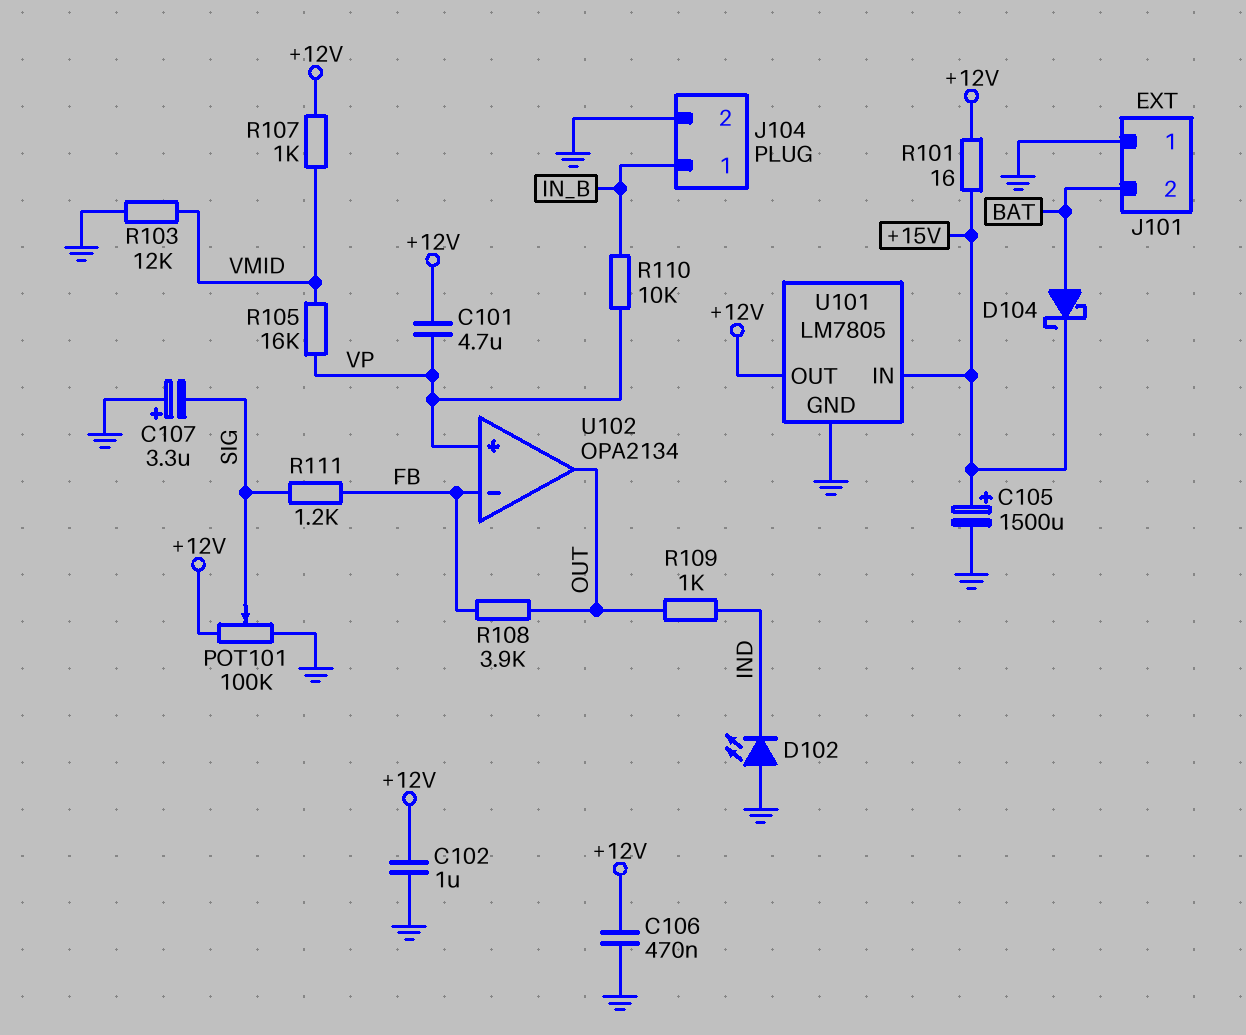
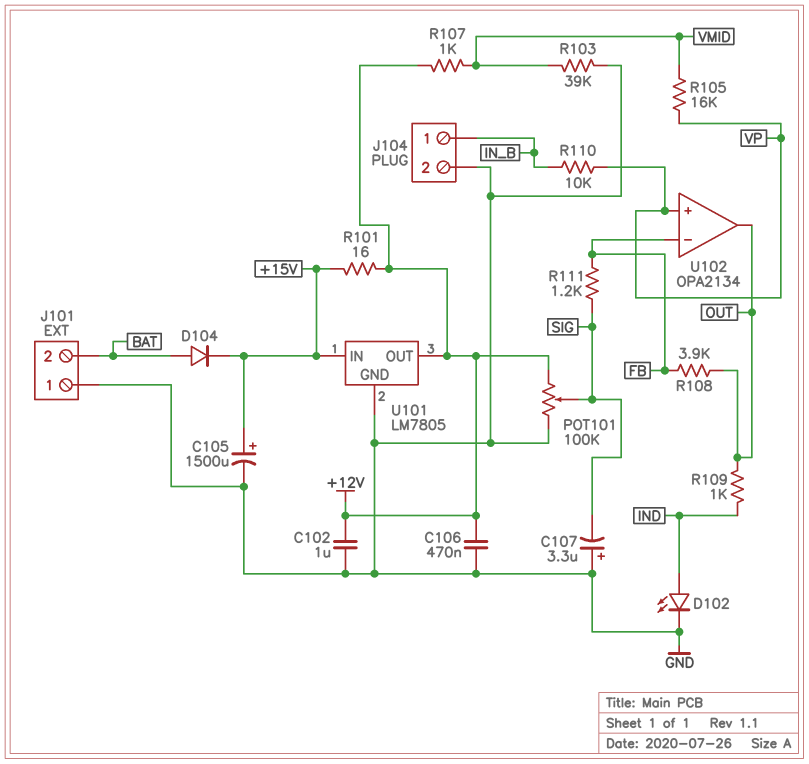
C101: 4.7uF (+12V, VP) -> none
D102: LED (A GND, K IND) -> LED (A IND, K GND)
D104: schottky (A BAT, K +15V) -> diode (A BAT, K +15V)
R103: 12k (GND, VMID) -> 39k (GND, VMID)

